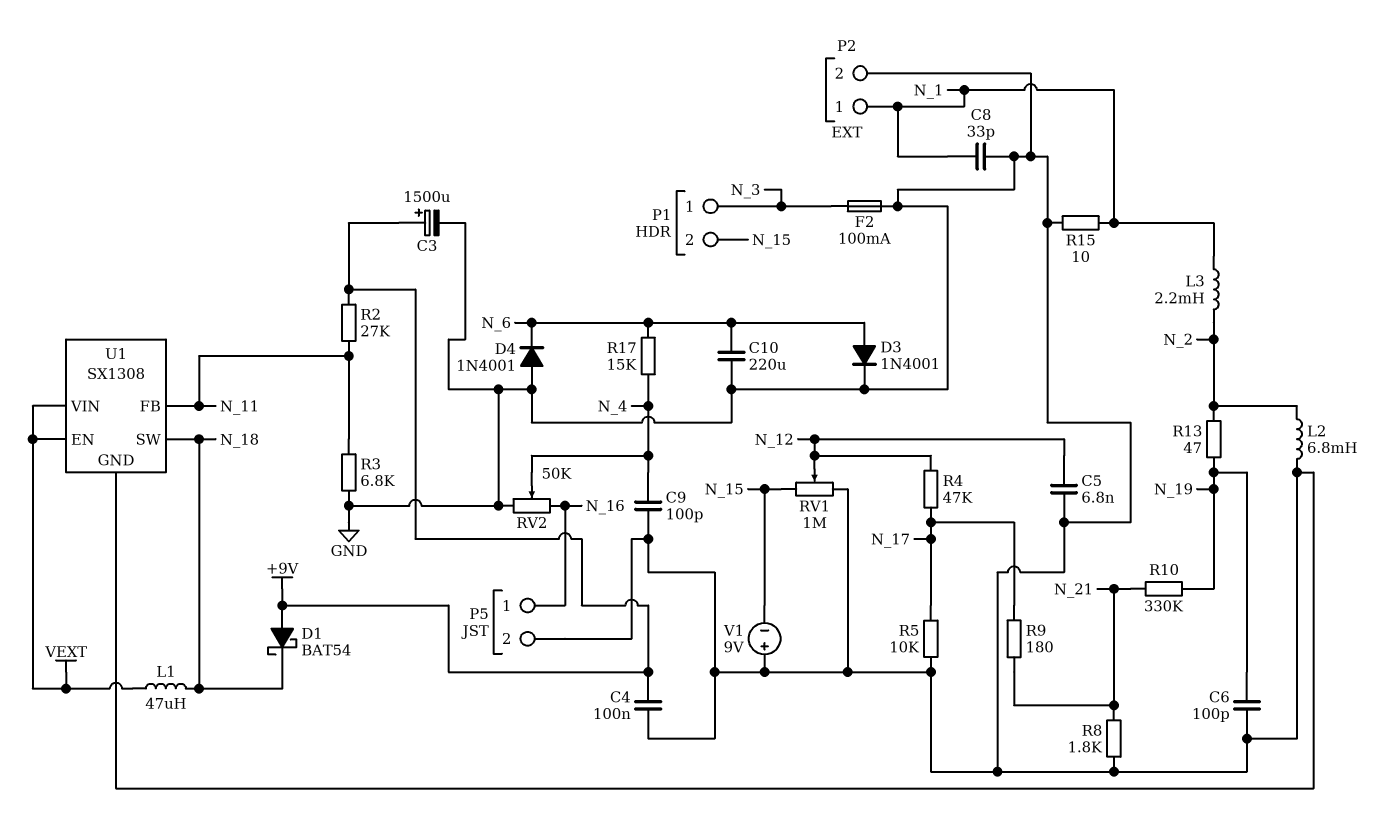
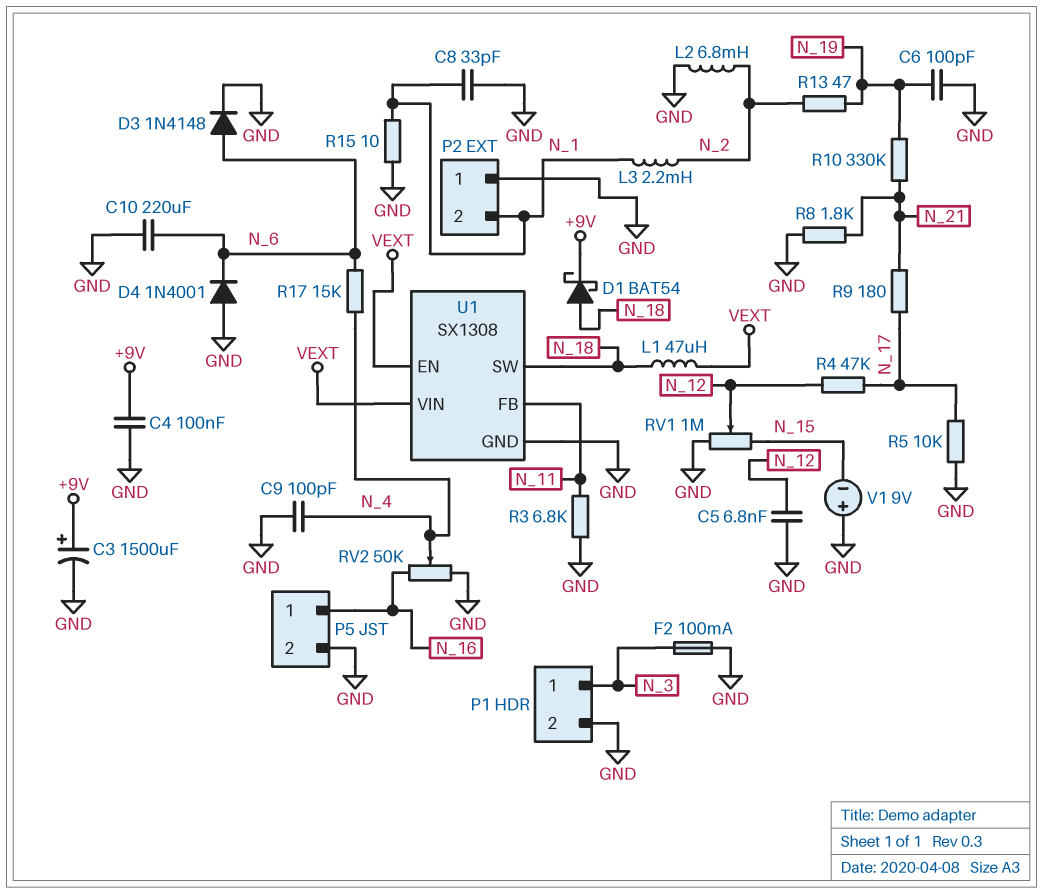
D1: schottky BAT54 (A +9V, K N_18) -> schottky BAT54 (A N_18, K +9V)
D3: diode 1N4001 (A N_6, K GND) -> diode 1N4148 (A N_6, K GND)
P1 pin 2: N_15 -> GND
P2 pin 1: N_1 -> GND
P2 pin 2: GND -> N_1
R2: 27k (+9V, N_11) -> none

